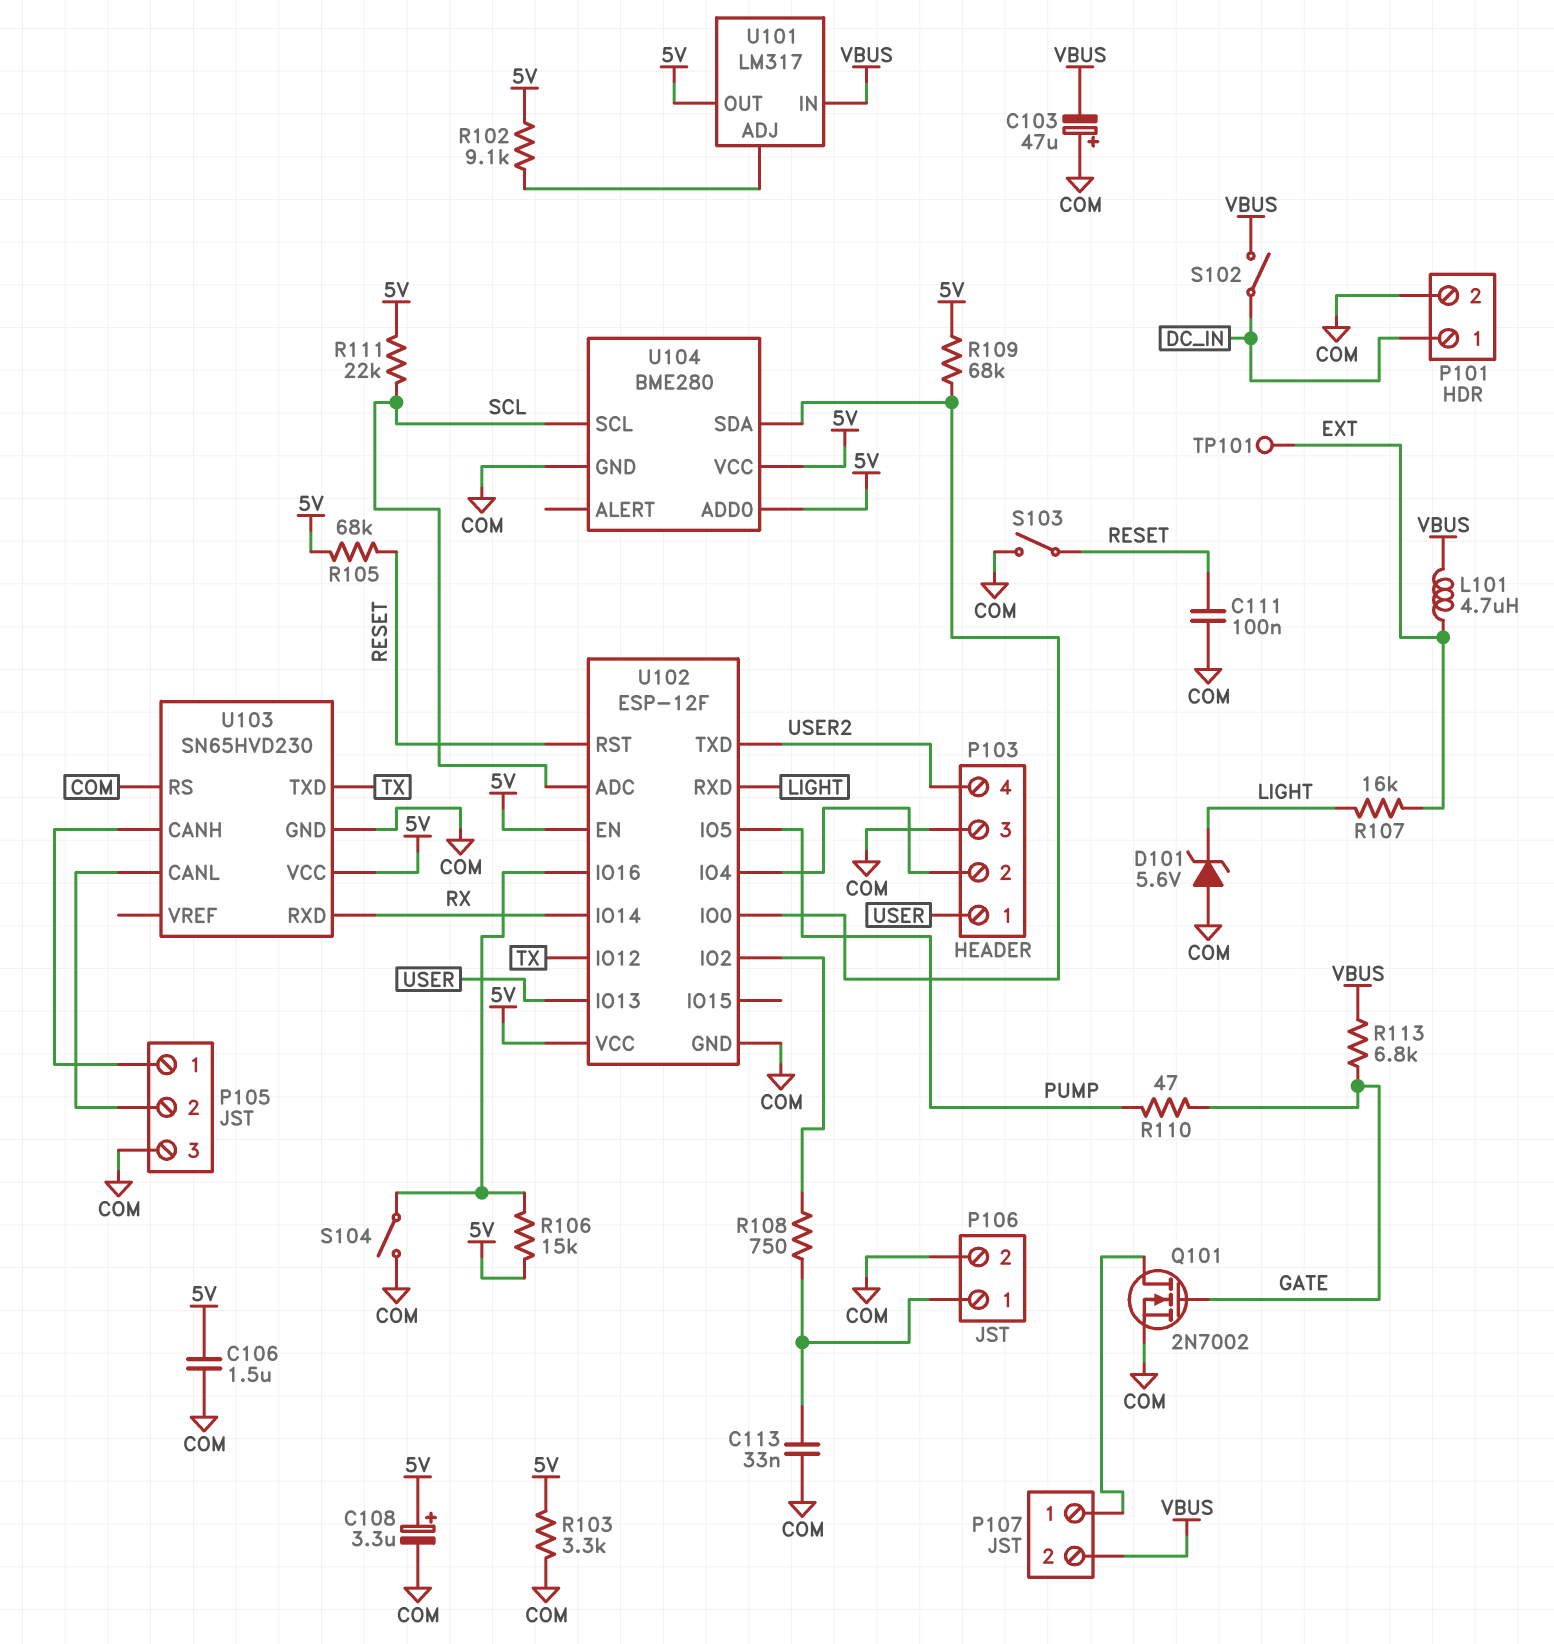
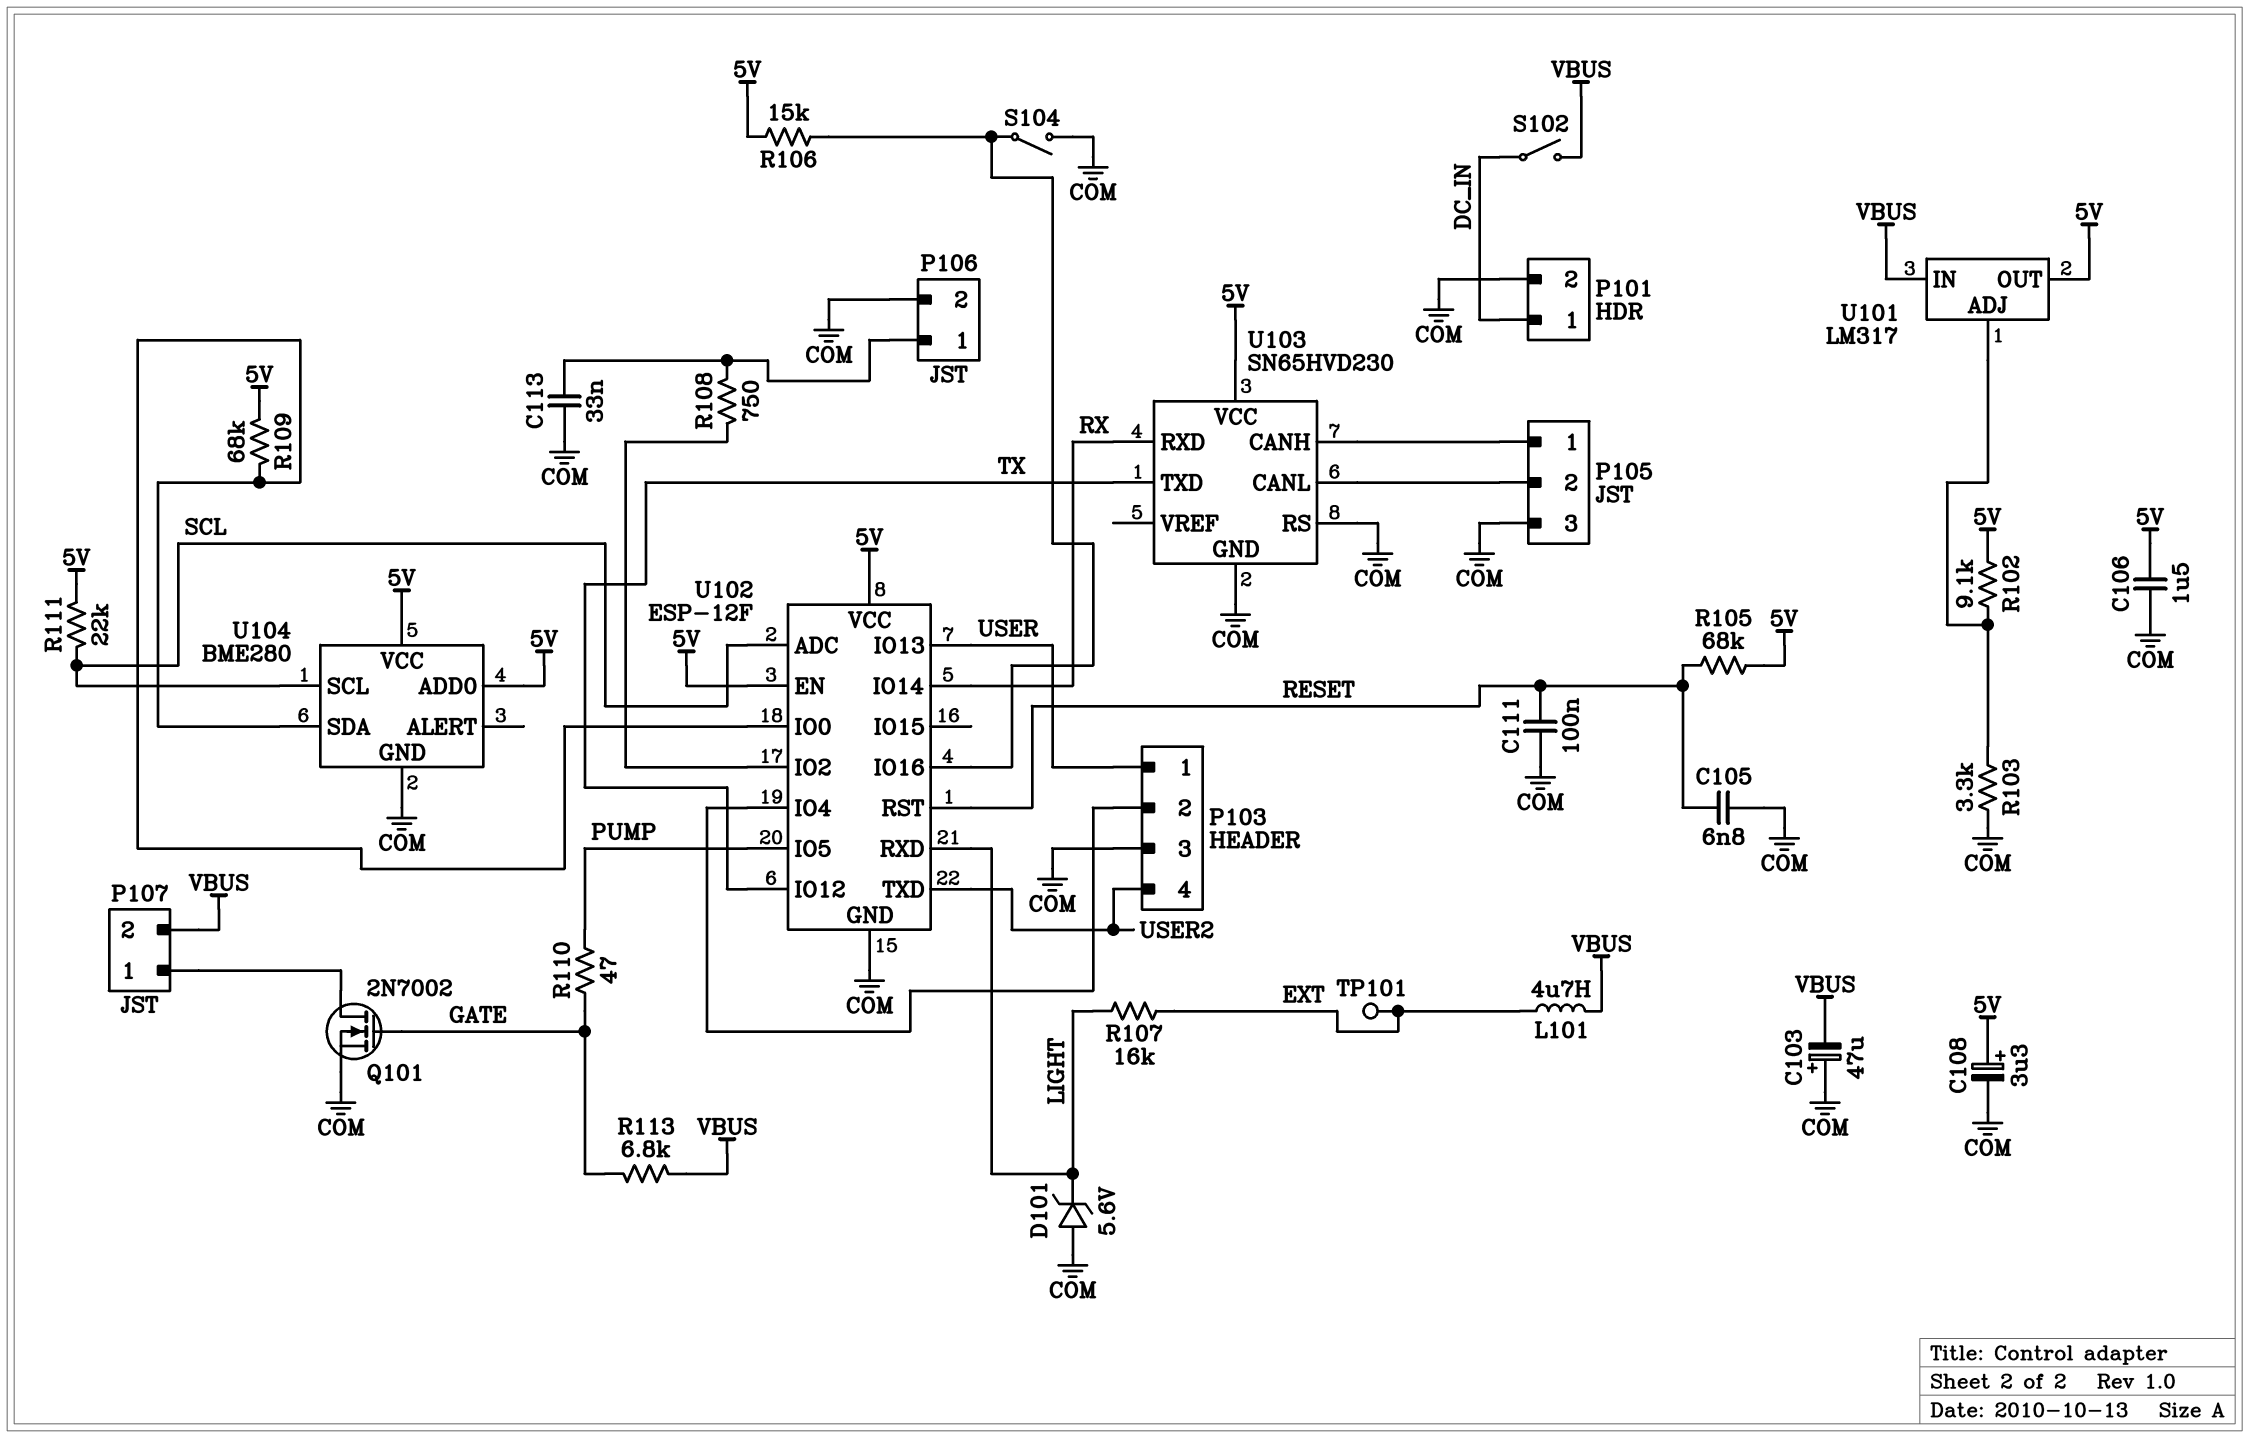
C105: none -> 6.8nF (COM, RESET)
R103: 3.3k (5V, COM) -> 3.3k (COM, U101/ADJ)
S103: switch (COM, RESET) -> none

